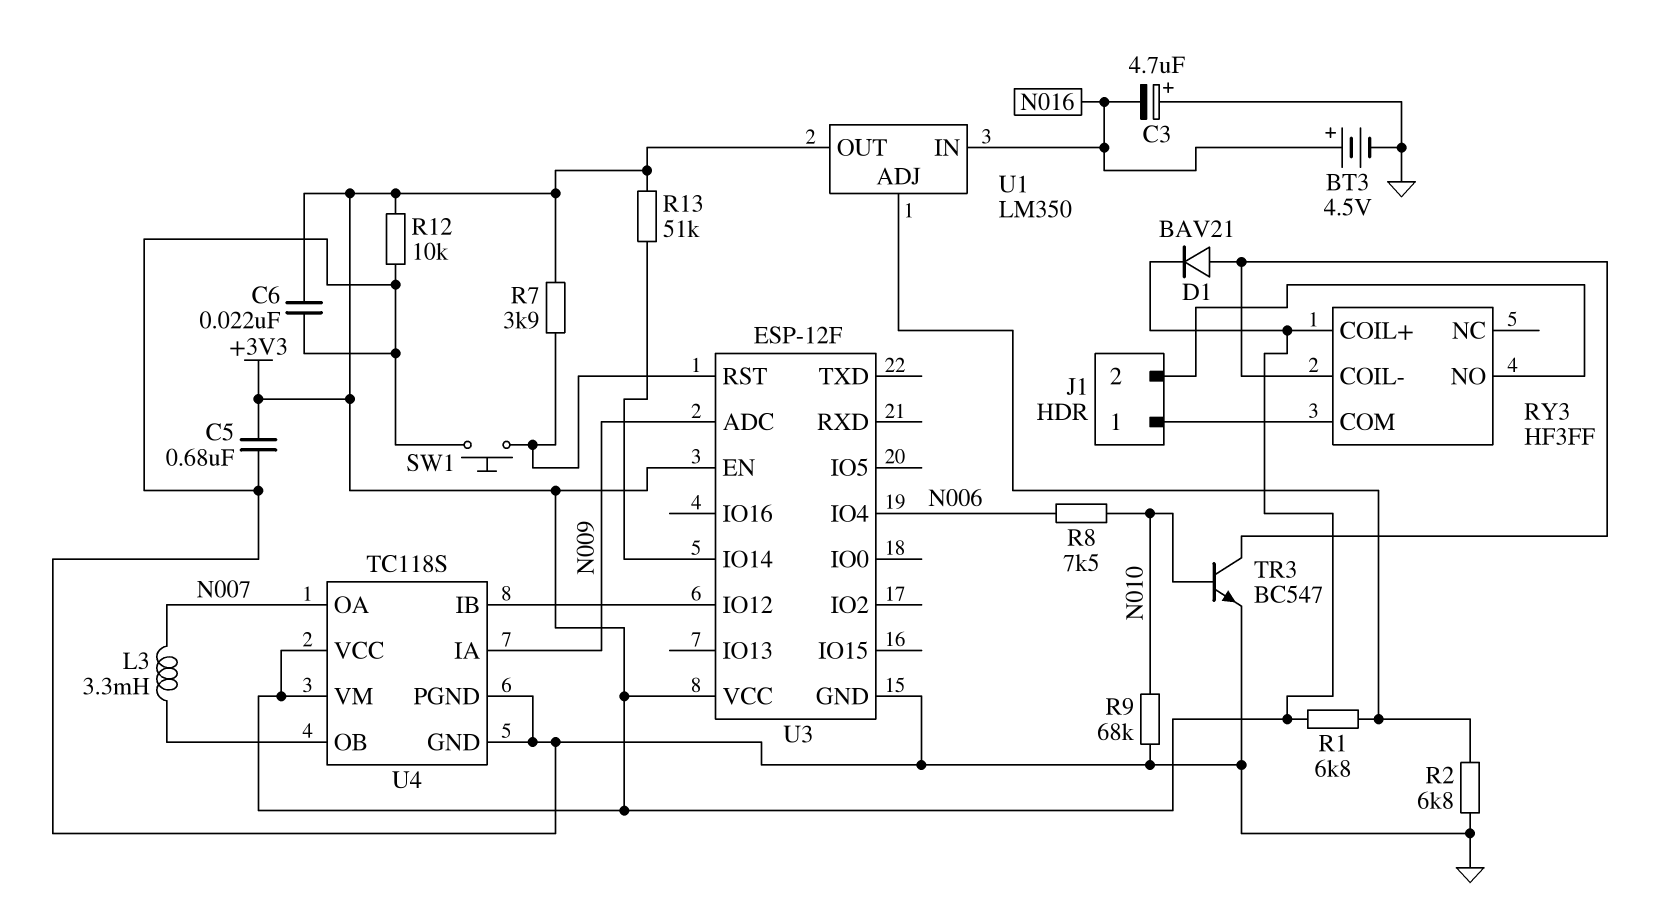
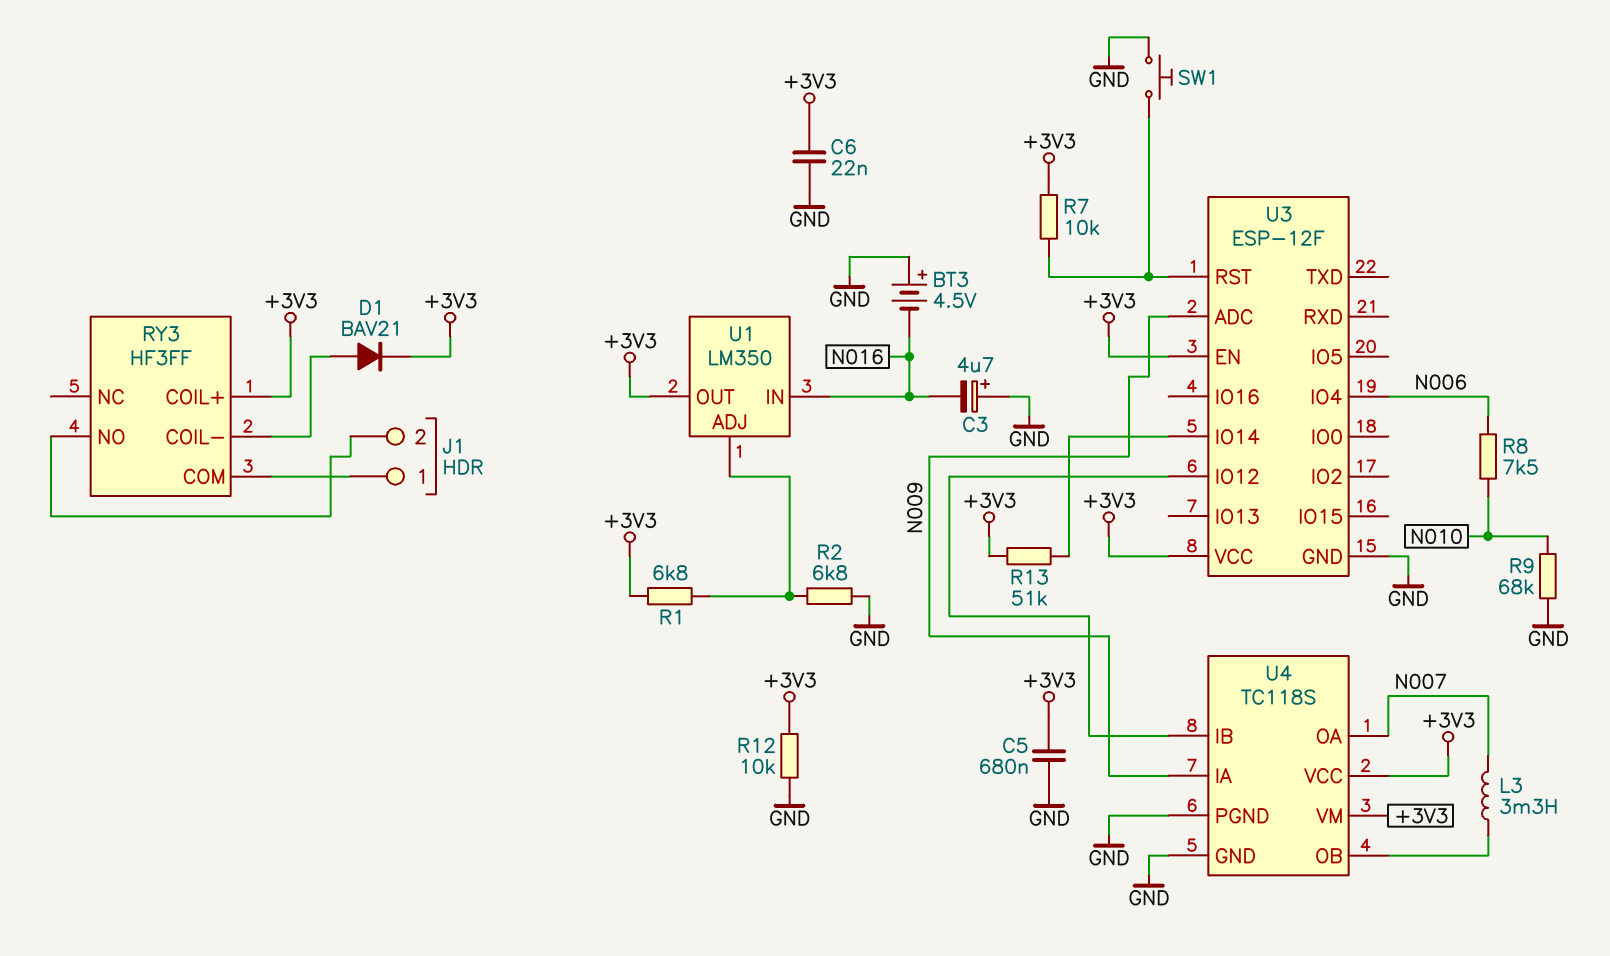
BT3: 4.5V (plus N016, minus GND) -> 4.5V (plus GND, minus N016)
R7: 3.9k (+3V3, U3/RST) -> 10k (+3V3, U3/RST)
TR3: NPN BC547 (B N010, C RY3/COIL-, E GND) -> none

